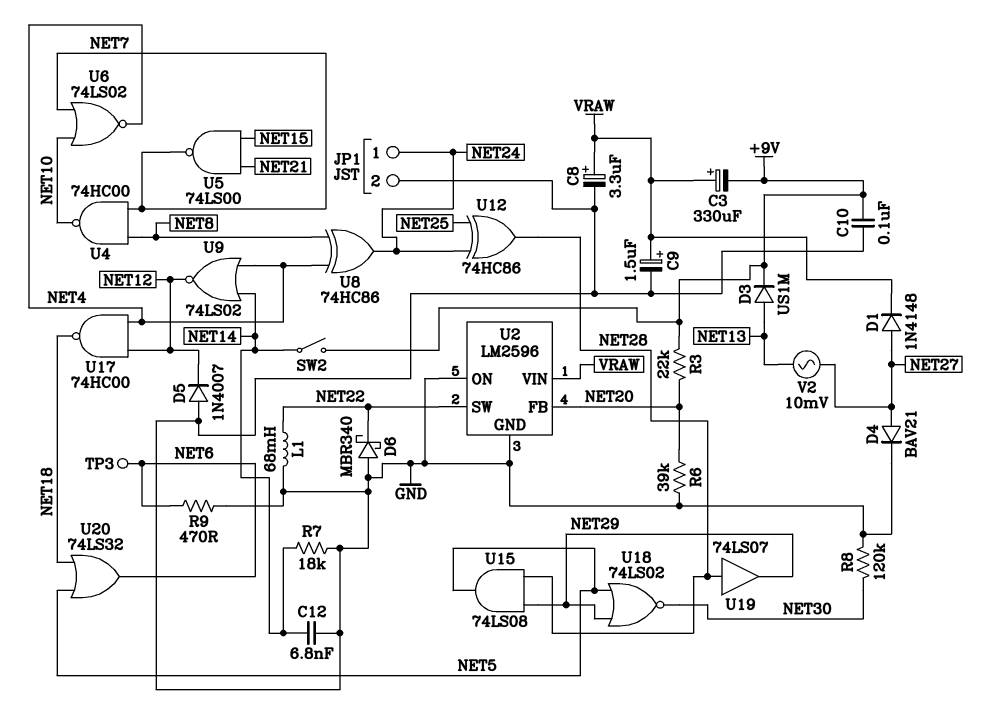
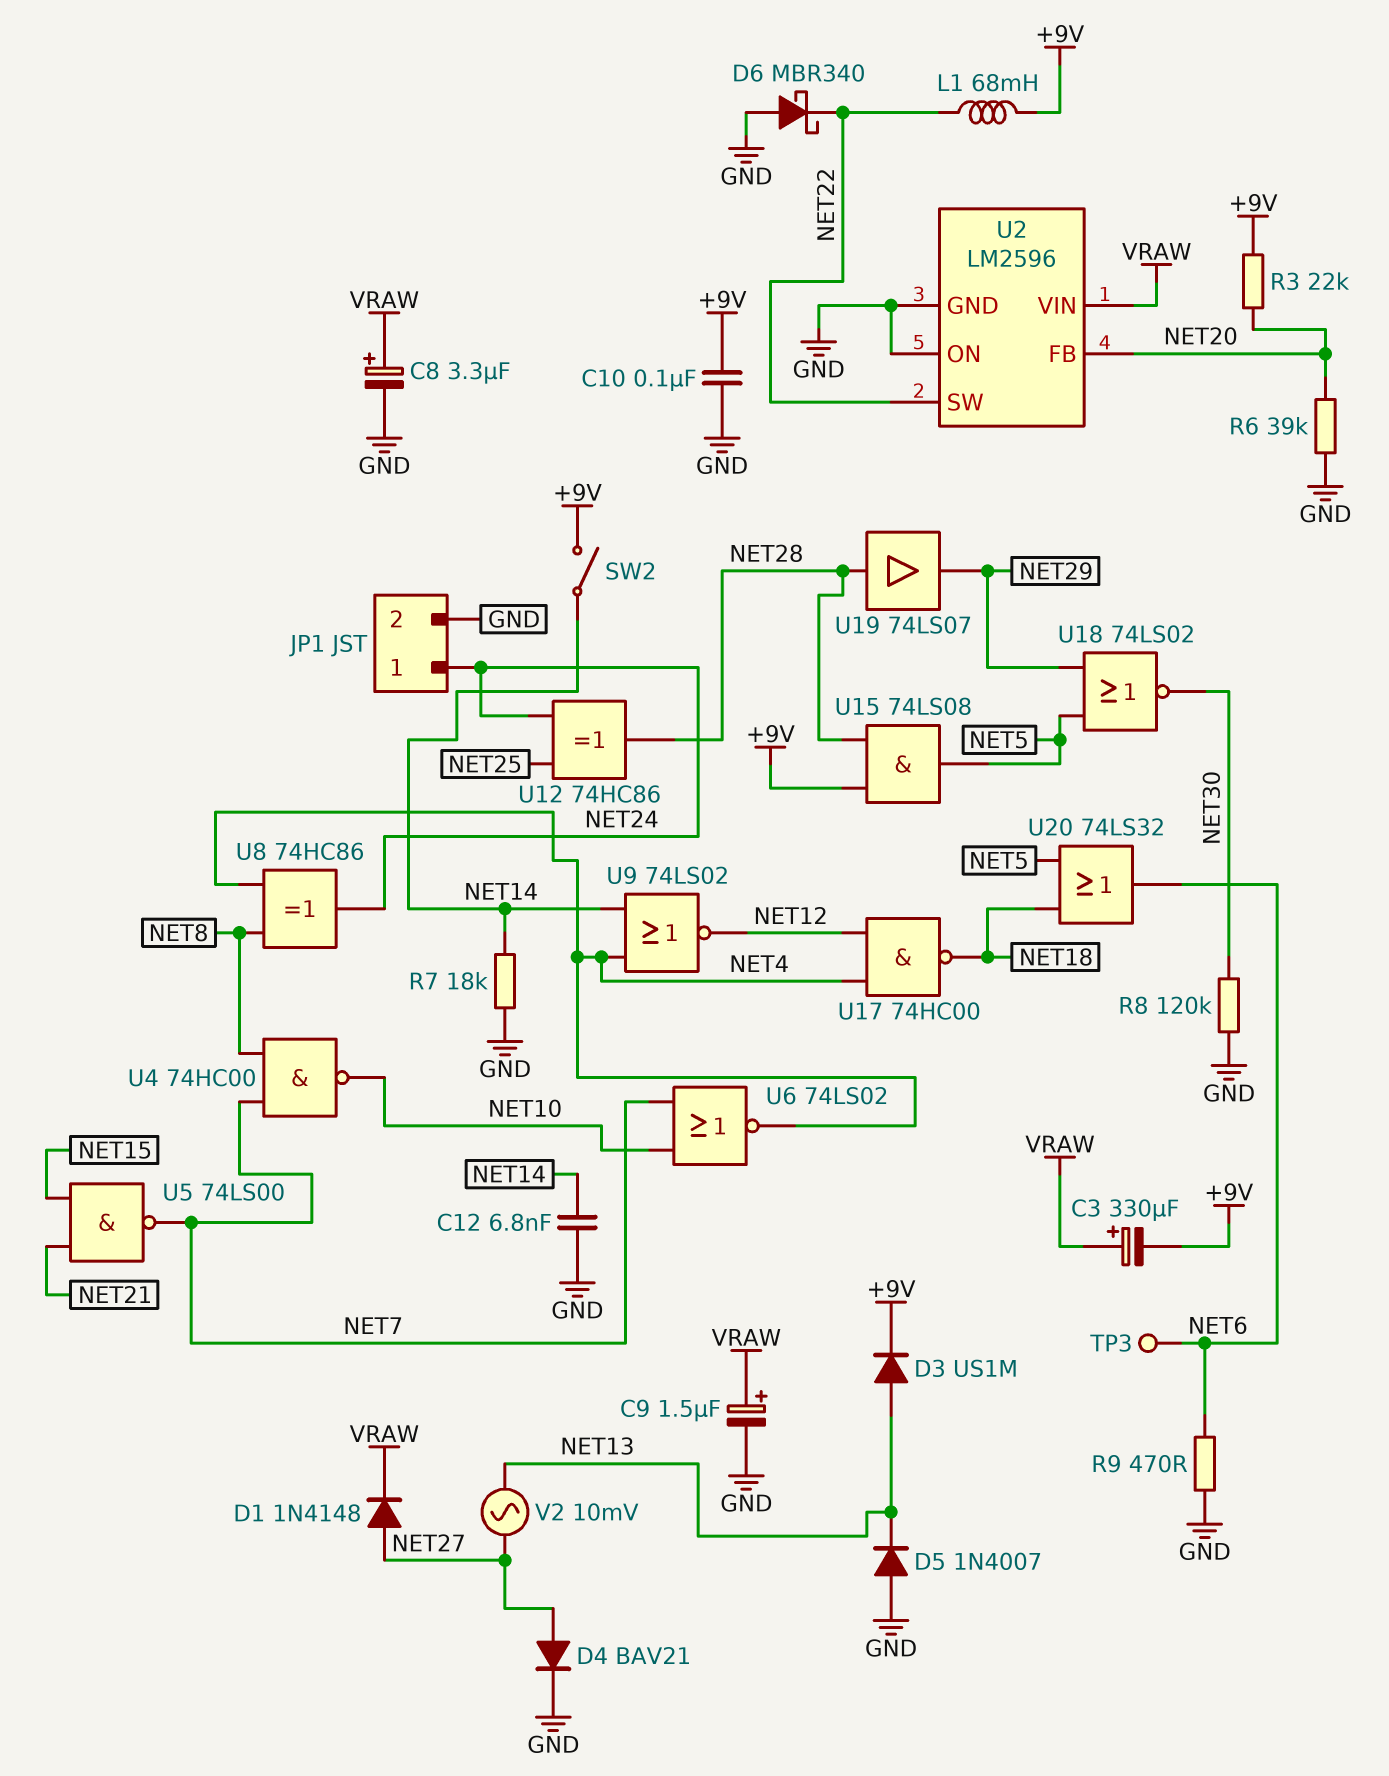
D5: diode 1N4007 (A GND, K NET12) -> diode 1N4007 (A GND, K NET13)
L1: 68mH (GND, NET22) -> 68mH (+9V, NET22)
U15: AND 74LS08 (in NET28, in NET29, out NET5) -> AND 74LS08 (in +9V, in NET28, out NET5)

